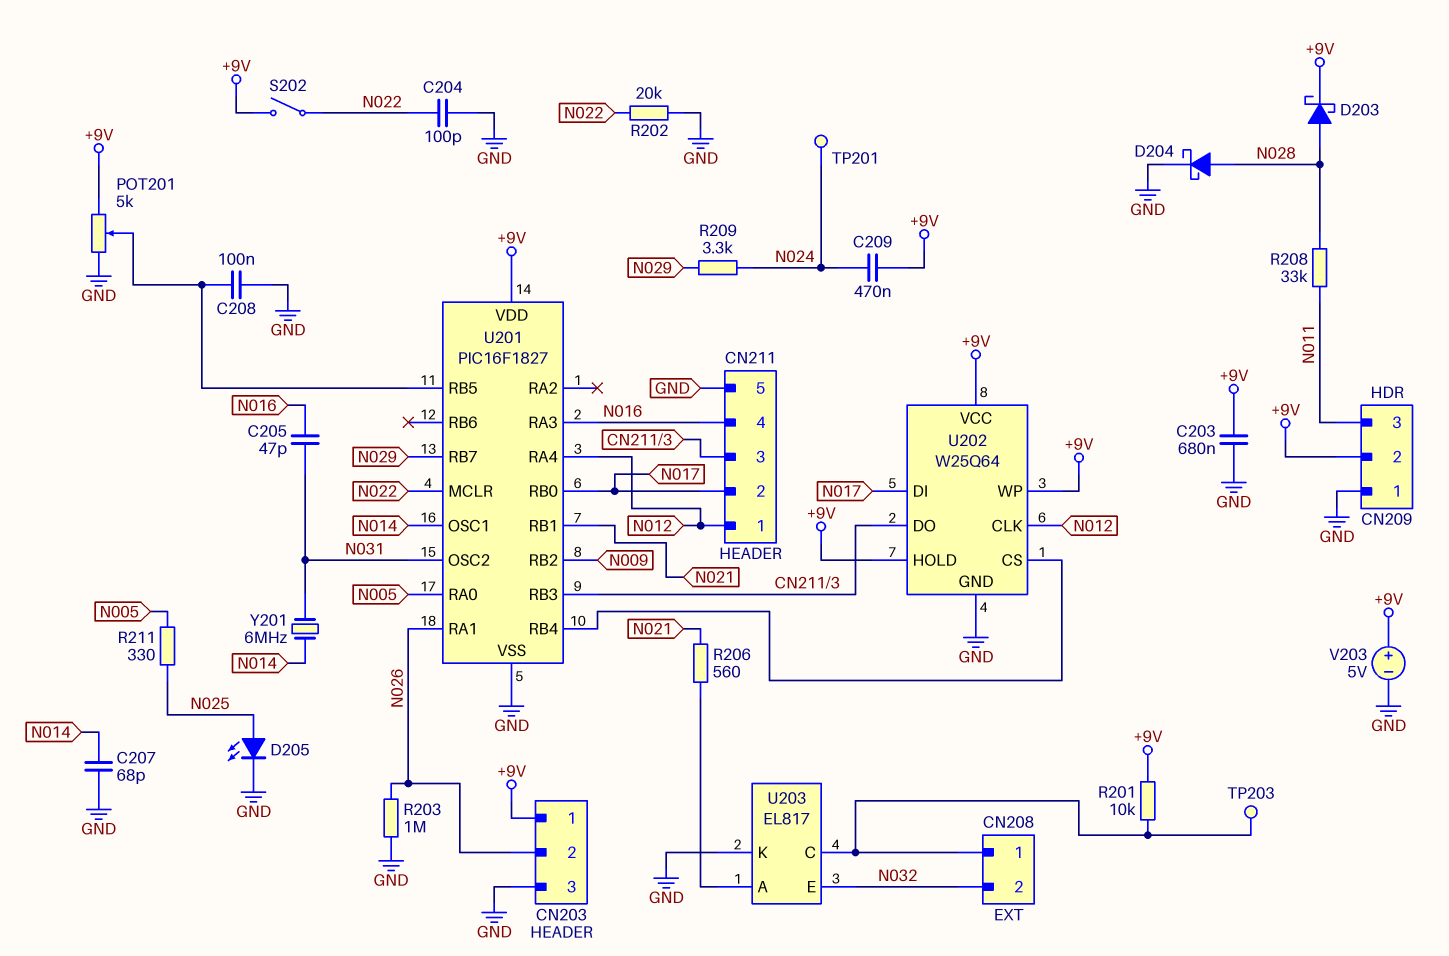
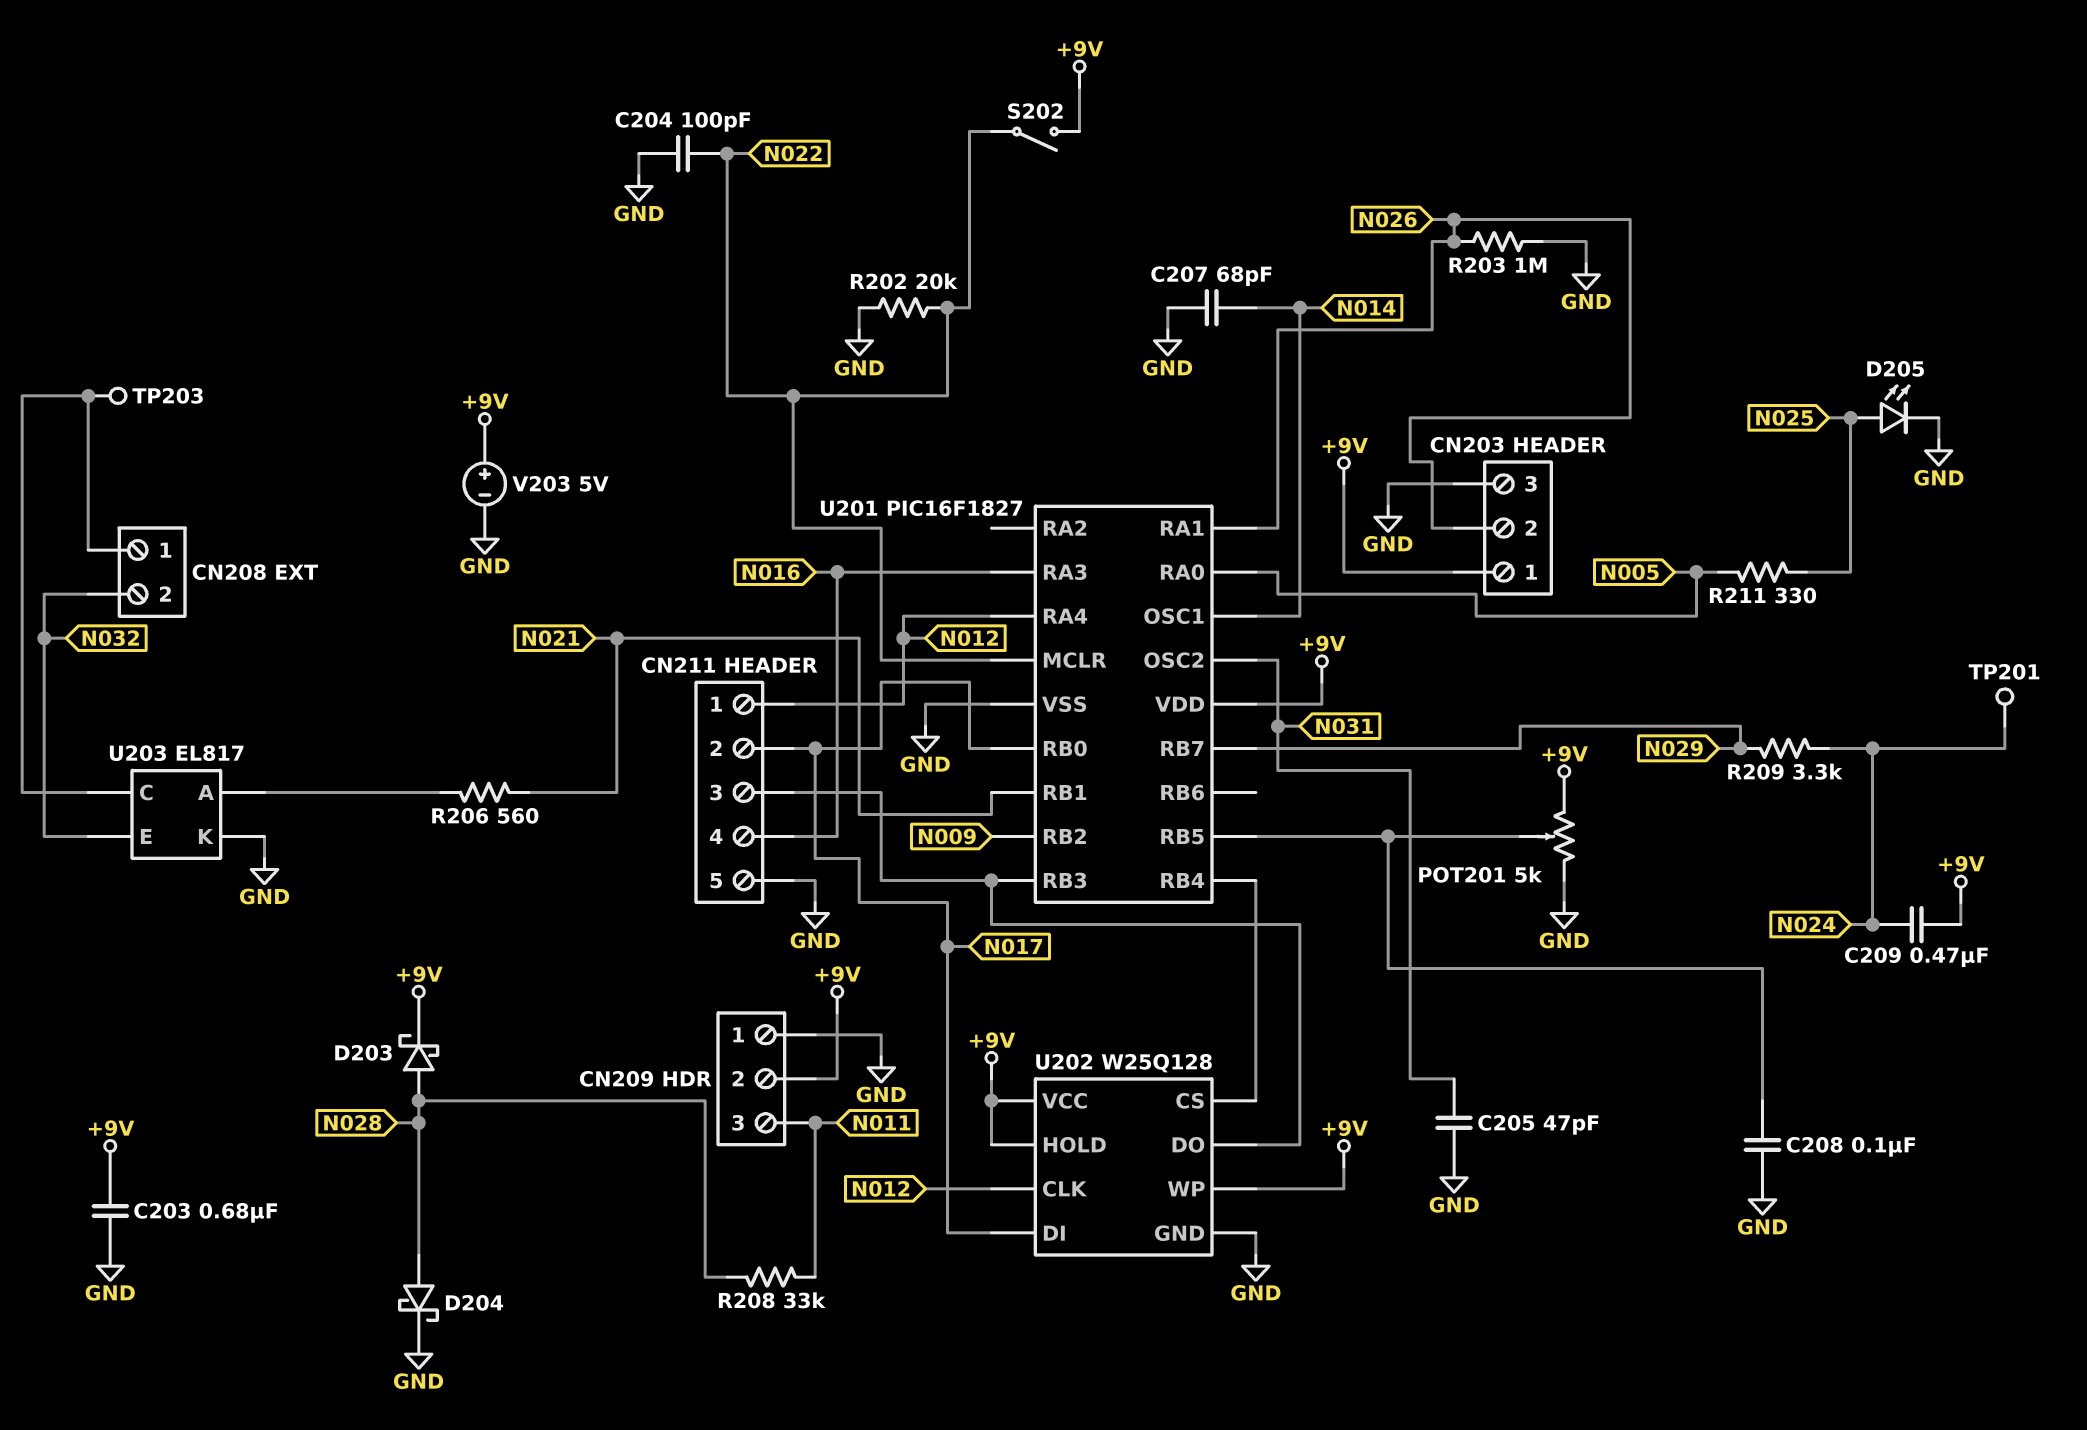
C205: 47pF (N016, N031) -> 47pF (GND, N031)
R201: 10k (+9V, CN208/1) -> none
U202: W25Q64 -> W25Q128
Y201: 6MHz (N014, N031) -> none

